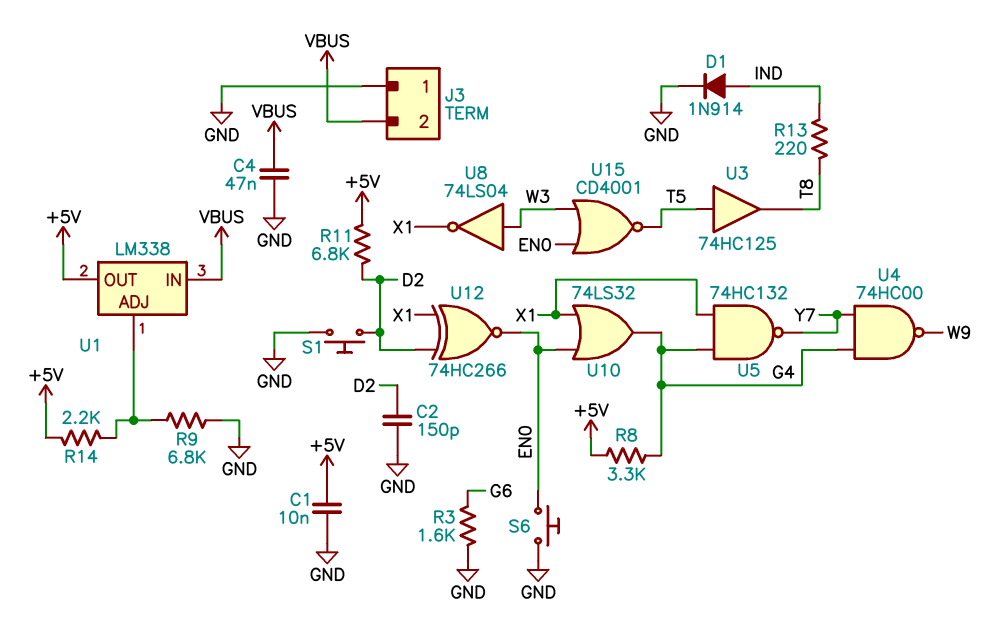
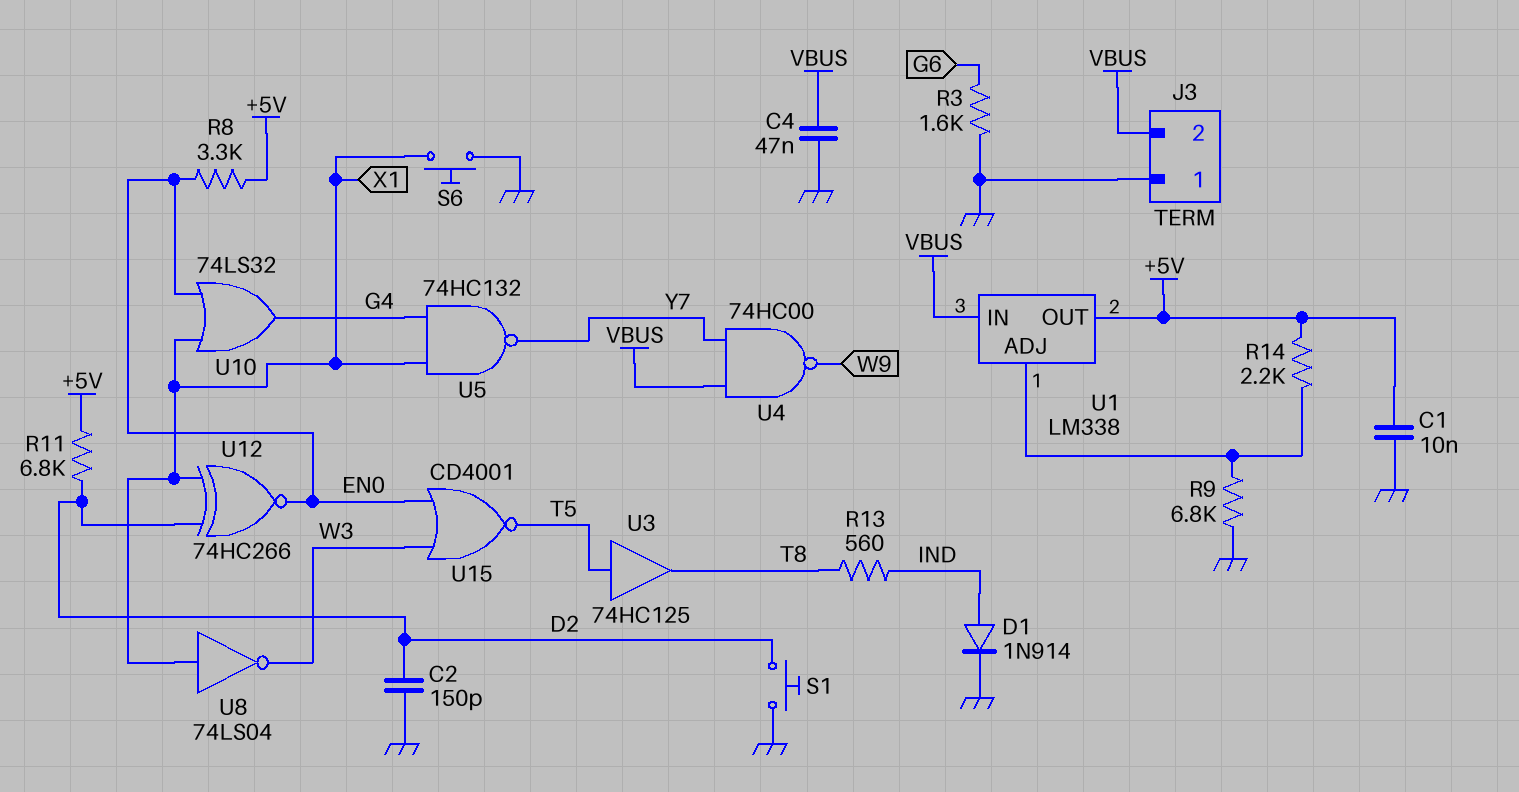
R8: 3.3k (+5V, G4) -> 3.3k (+5V, EN0)
R13: 220 (IND, T8) -> 560 (IND, T8)
S6: button (EN0, GND) -> button (GND, X1)
U4: NAND 74HC00 (in G4, in Y7, out W9) -> NAND 74HC00 (in VBUS, in Y7, out W9)
U8: NOT 74LS04 (in W3, out X1) -> NOT 74LS04 (in X1, out W3)

